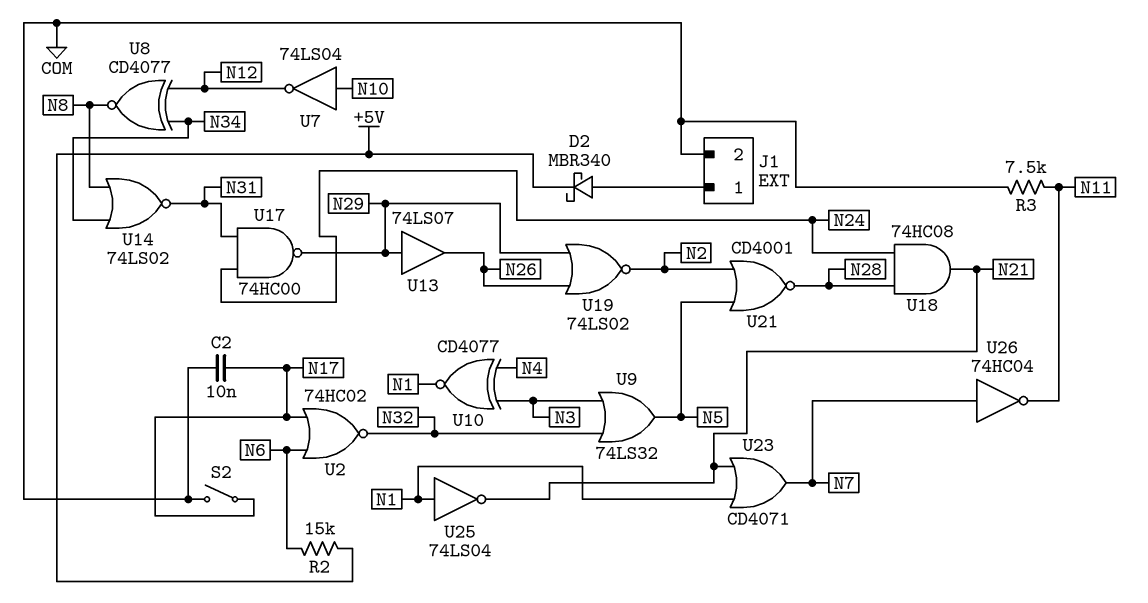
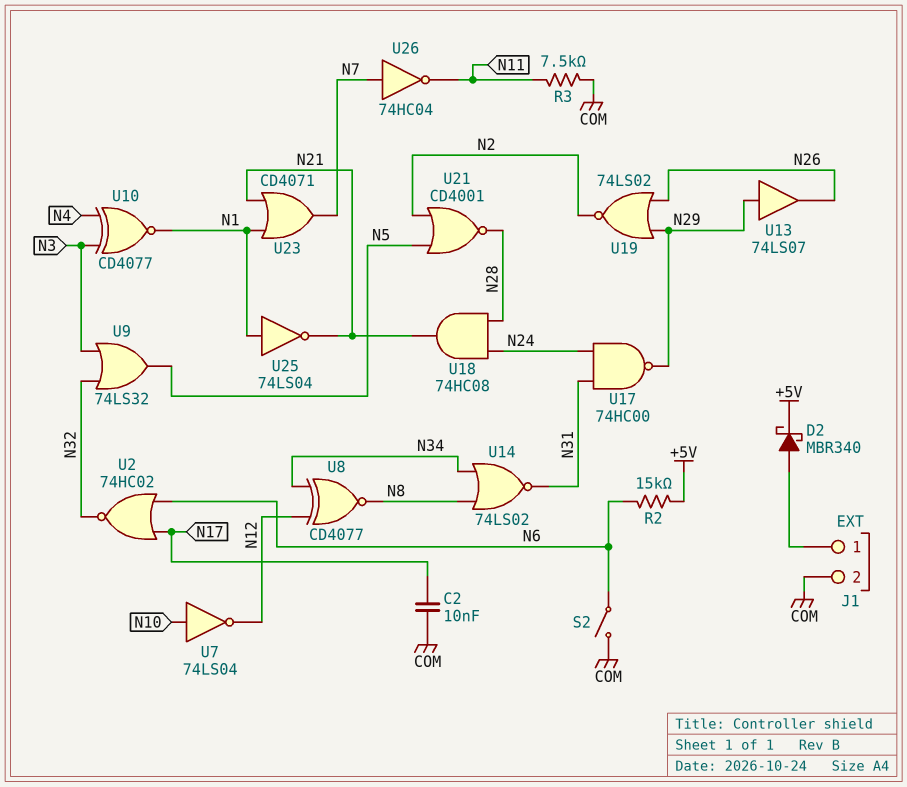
S2: switch (COM, N17) -> switch (COM, N6)

